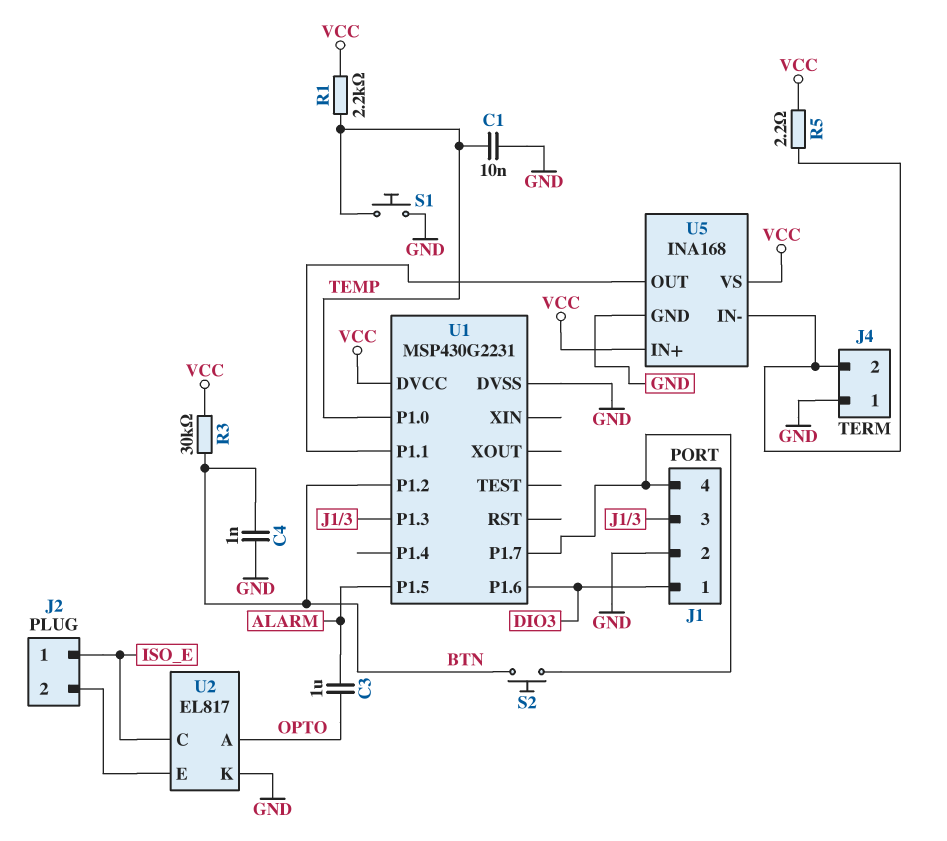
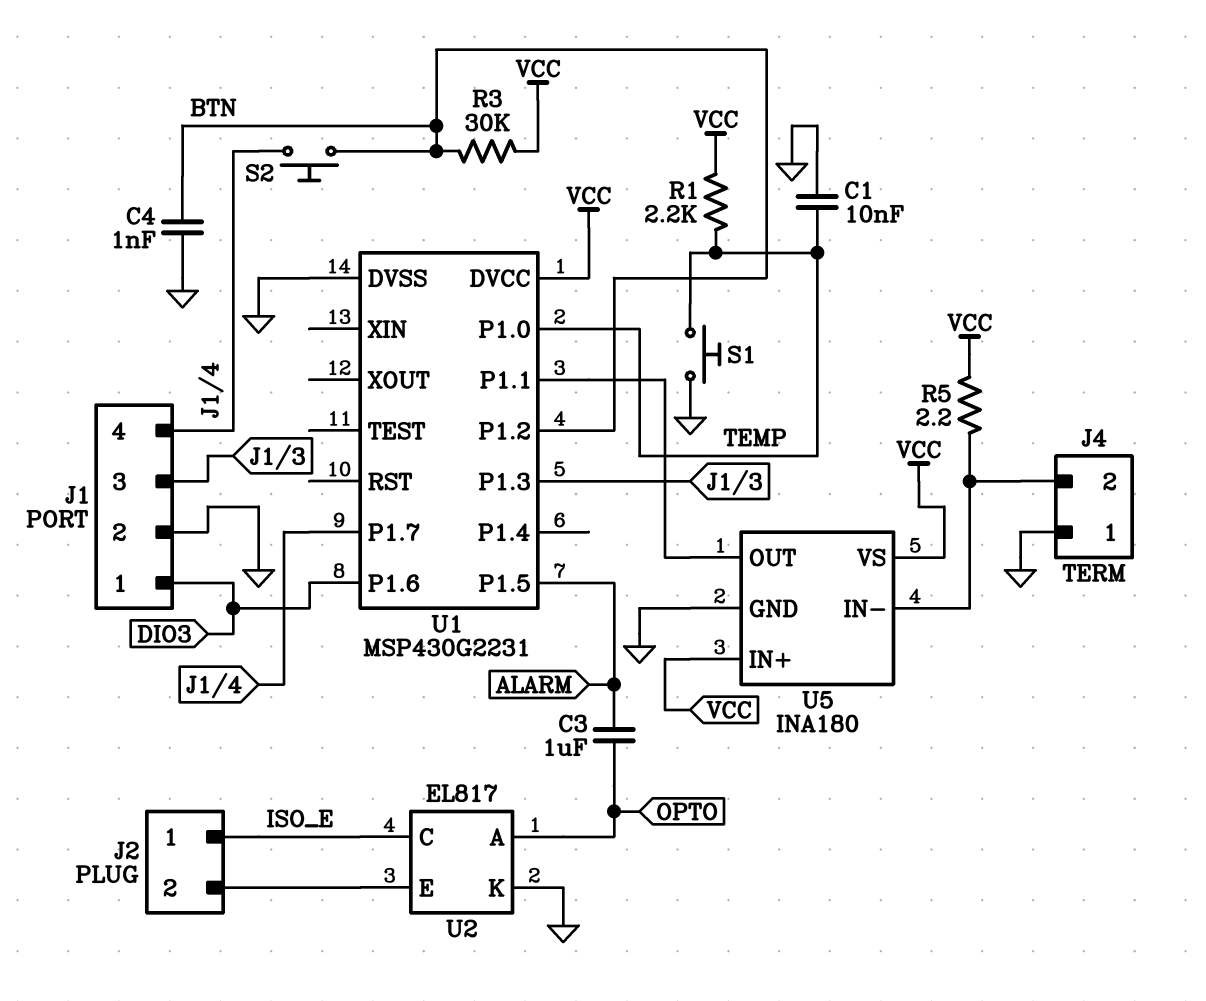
U5: INA168 -> INA180

